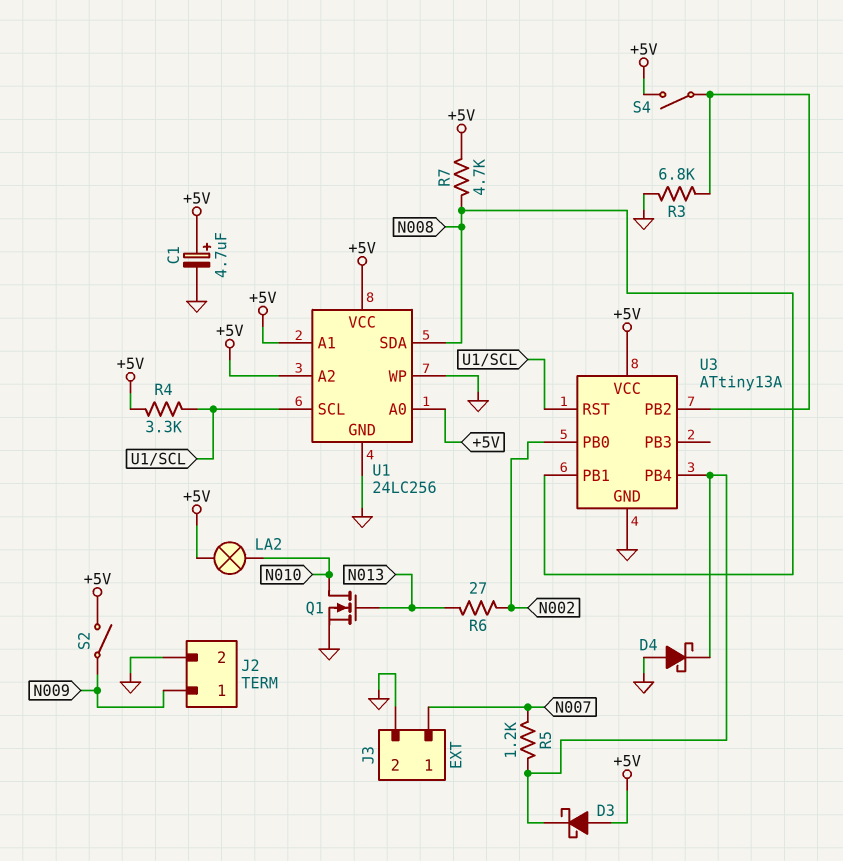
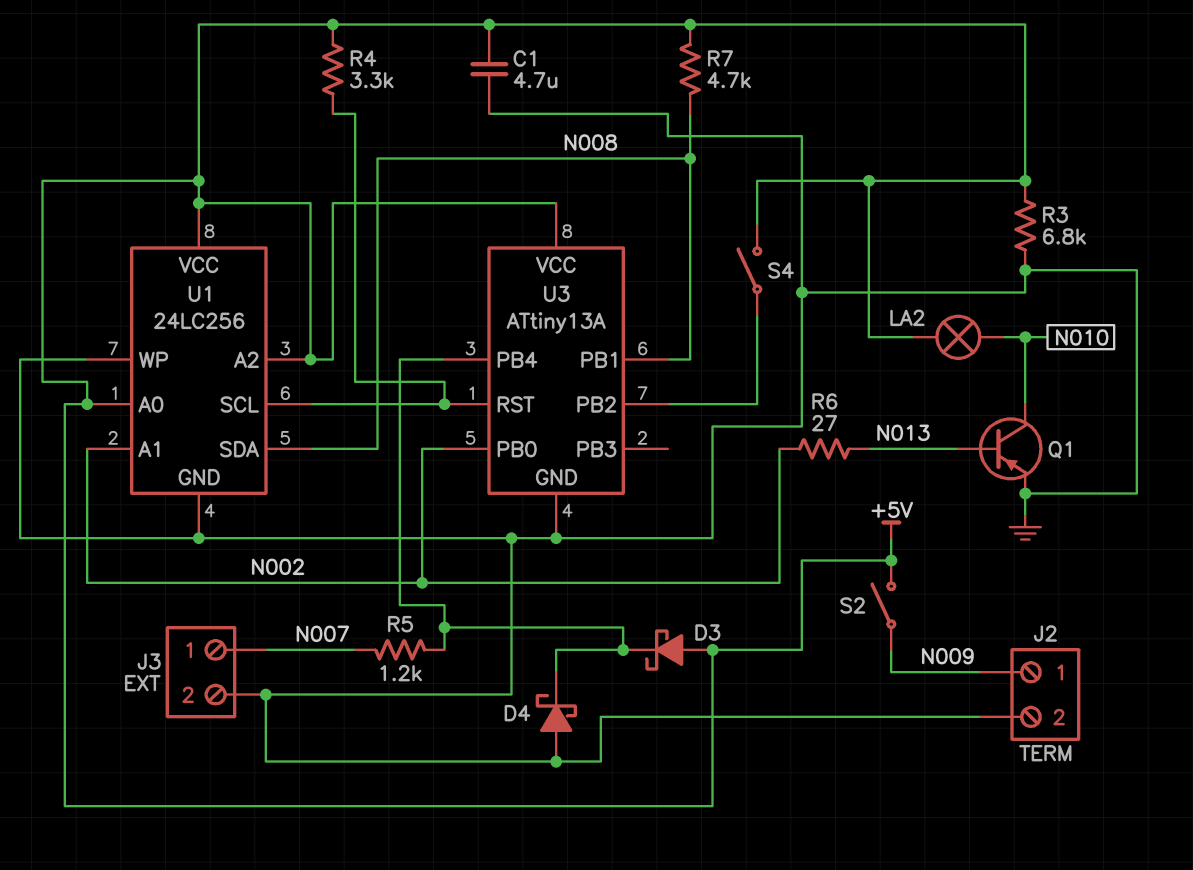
C1: 4.7uF (plus +5V, minus GND) -> 4.7uF (+5V, GND)
Q1: NMOS (G N013, D N010, S GND) -> PNP (B N013, C N010, E GND)
R3: 6.8k (GND, U3/PB2) -> 6.8k (+5V, GND)
U1 pin A1: +5V -> N002

